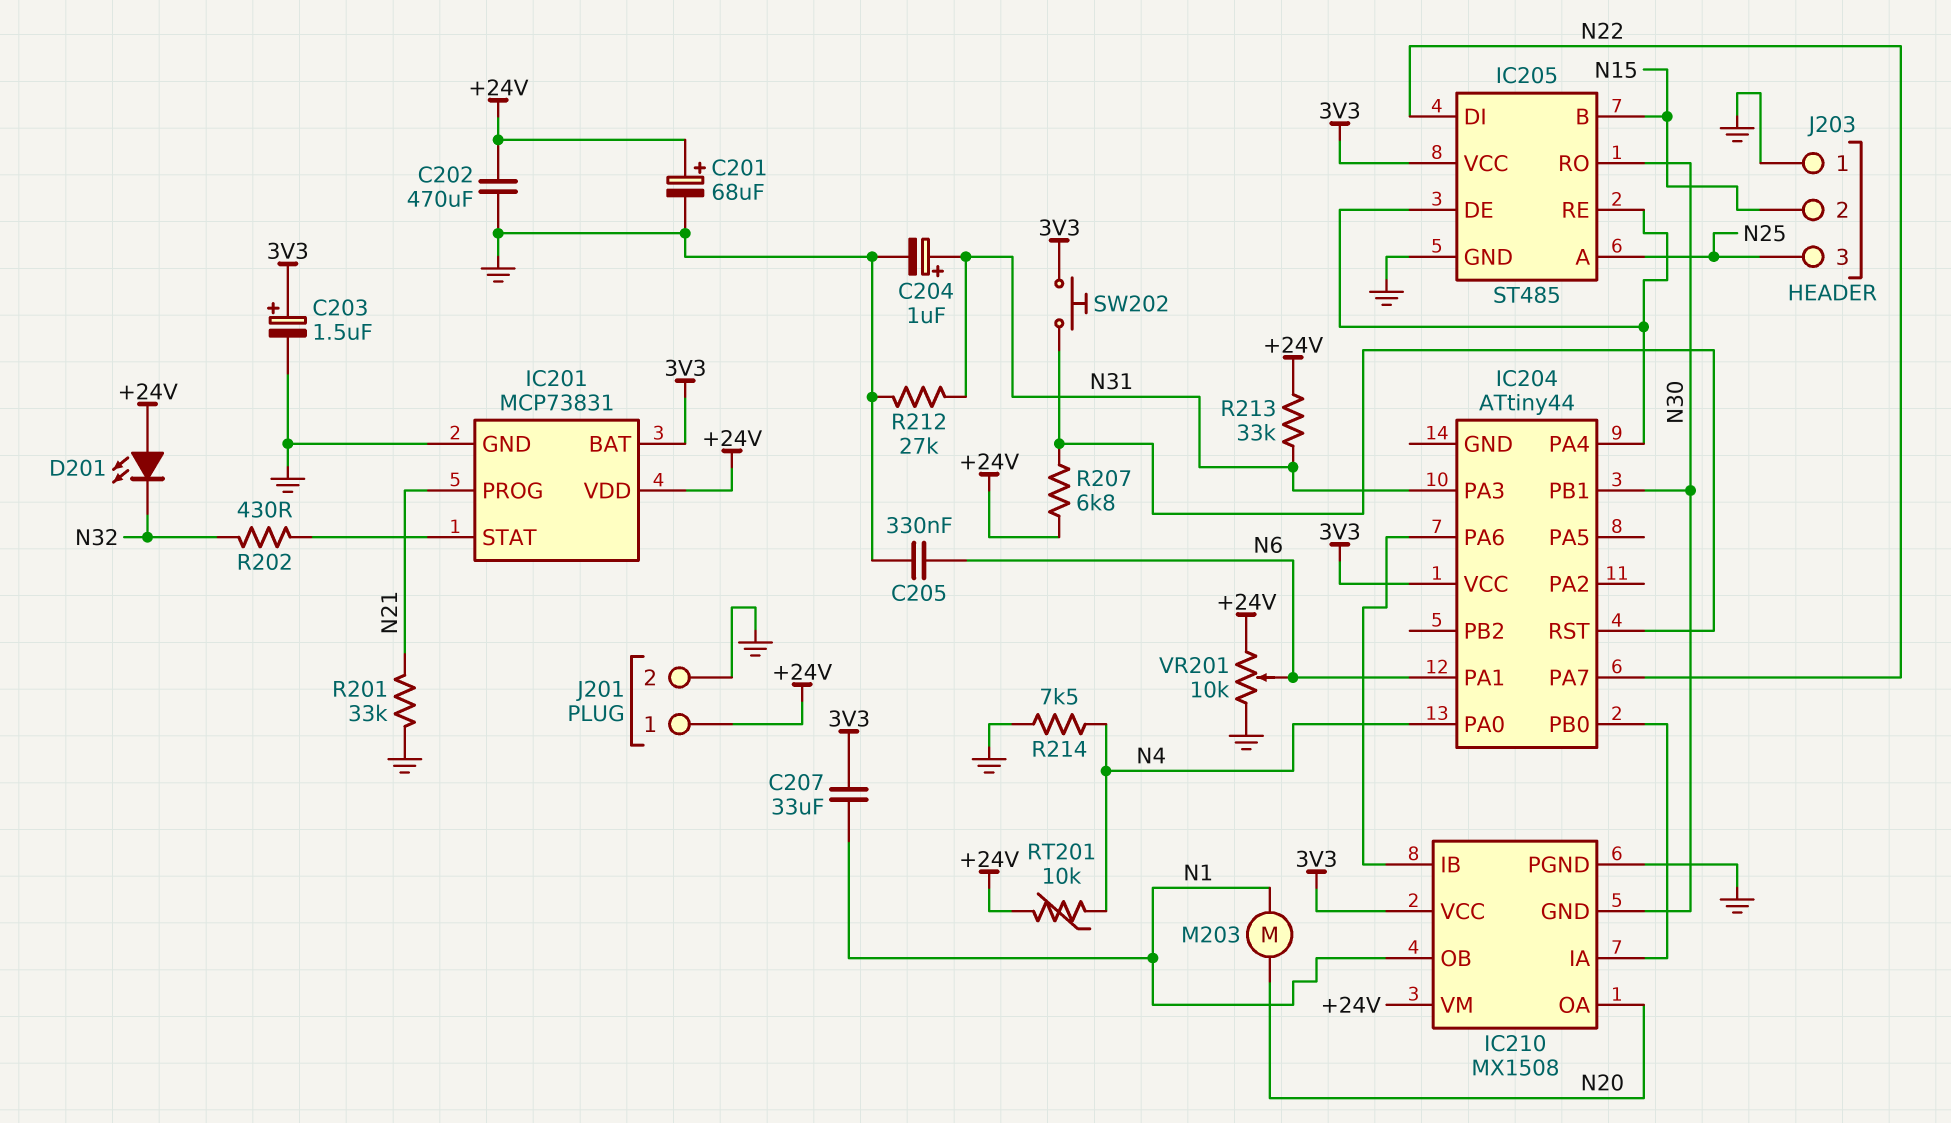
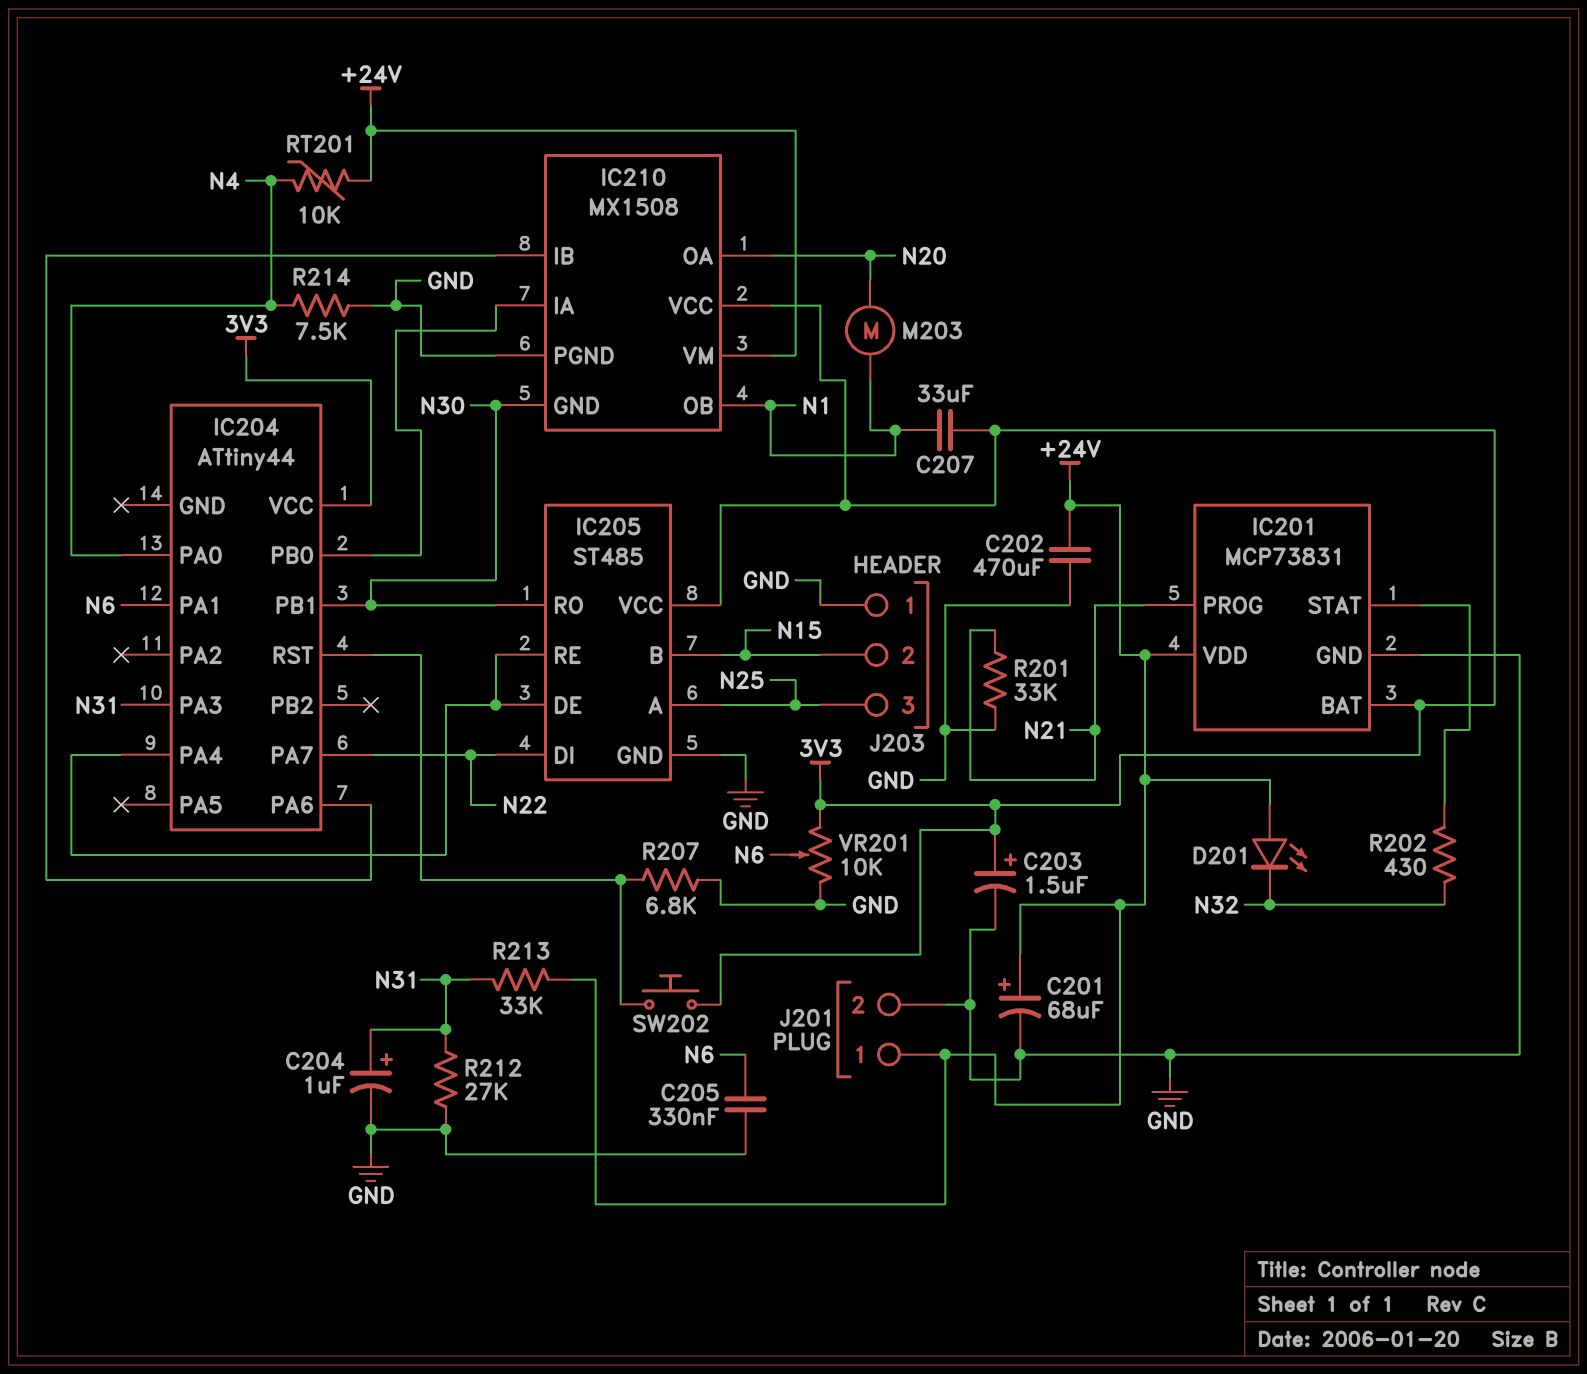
R207: 6.8k (+24V, IC204/RST) -> 6.8k (GND, IC204/RST)
VR201: 10k (+24V, GND, wiper N6) -> 10k (3V3, GND, wiper N6)

